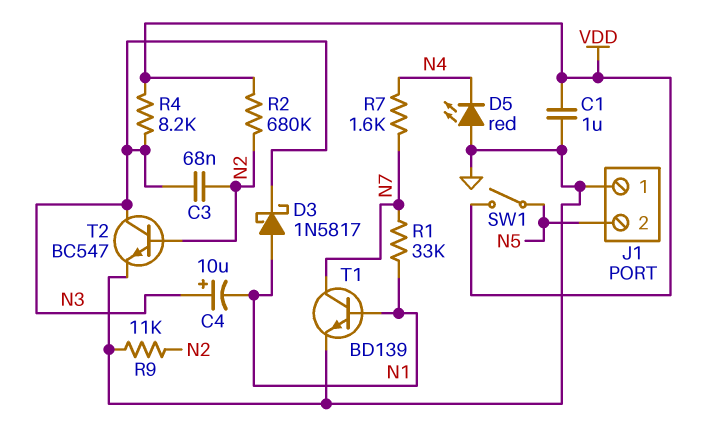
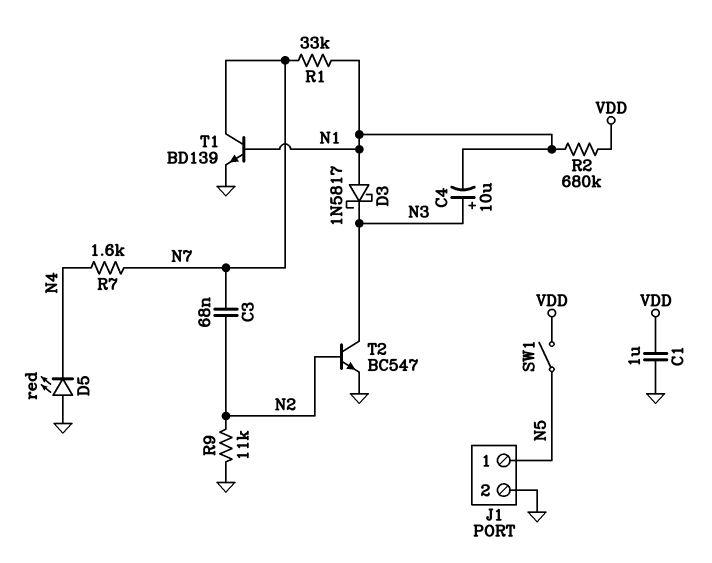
C3: 68nF (N2, N3) -> 68nF (N2, N7)
J1 pin 1: GND -> N5
J1 pin 2: N5 -> GND
R2: 680k (N2, VDD) -> 680k (N1, VDD)
R4: 8.2k (N3, VDD) -> none

